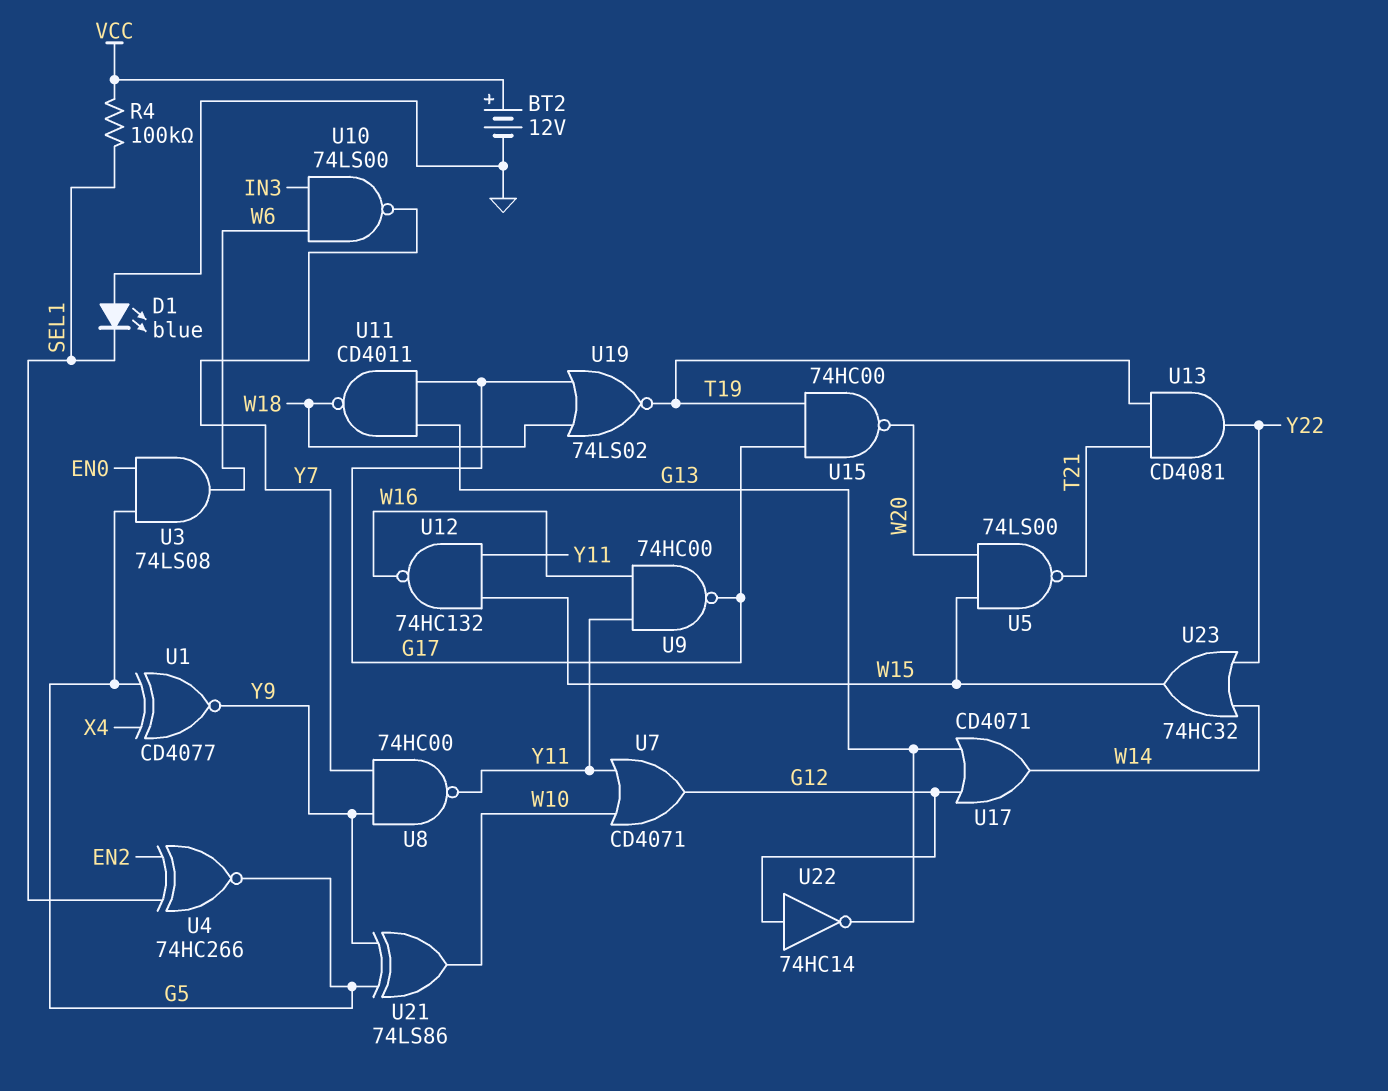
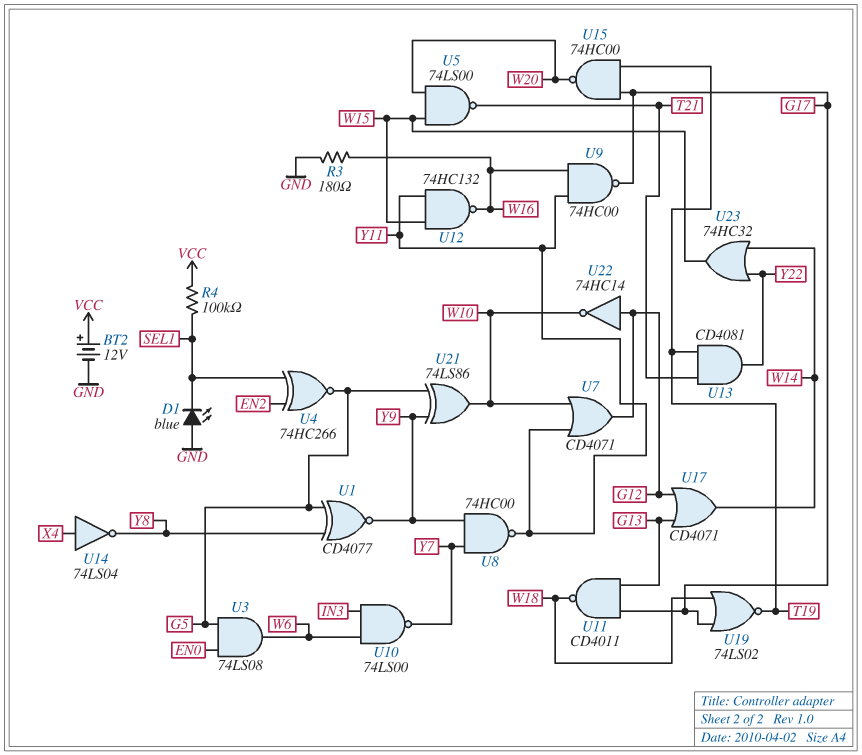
R3: none -> 180 (GND, W16)
U1: XNOR CD4077 (in G5, in X4, out Y9) -> XNOR CD4077 (in G5, in Y8, out Y9)
U14: none -> NOT 74LS04 (in X4, out Y8)
U22: NOT 74HC14 (in G12, out G13) -> NOT 74HC14 (in G12, out W10)

